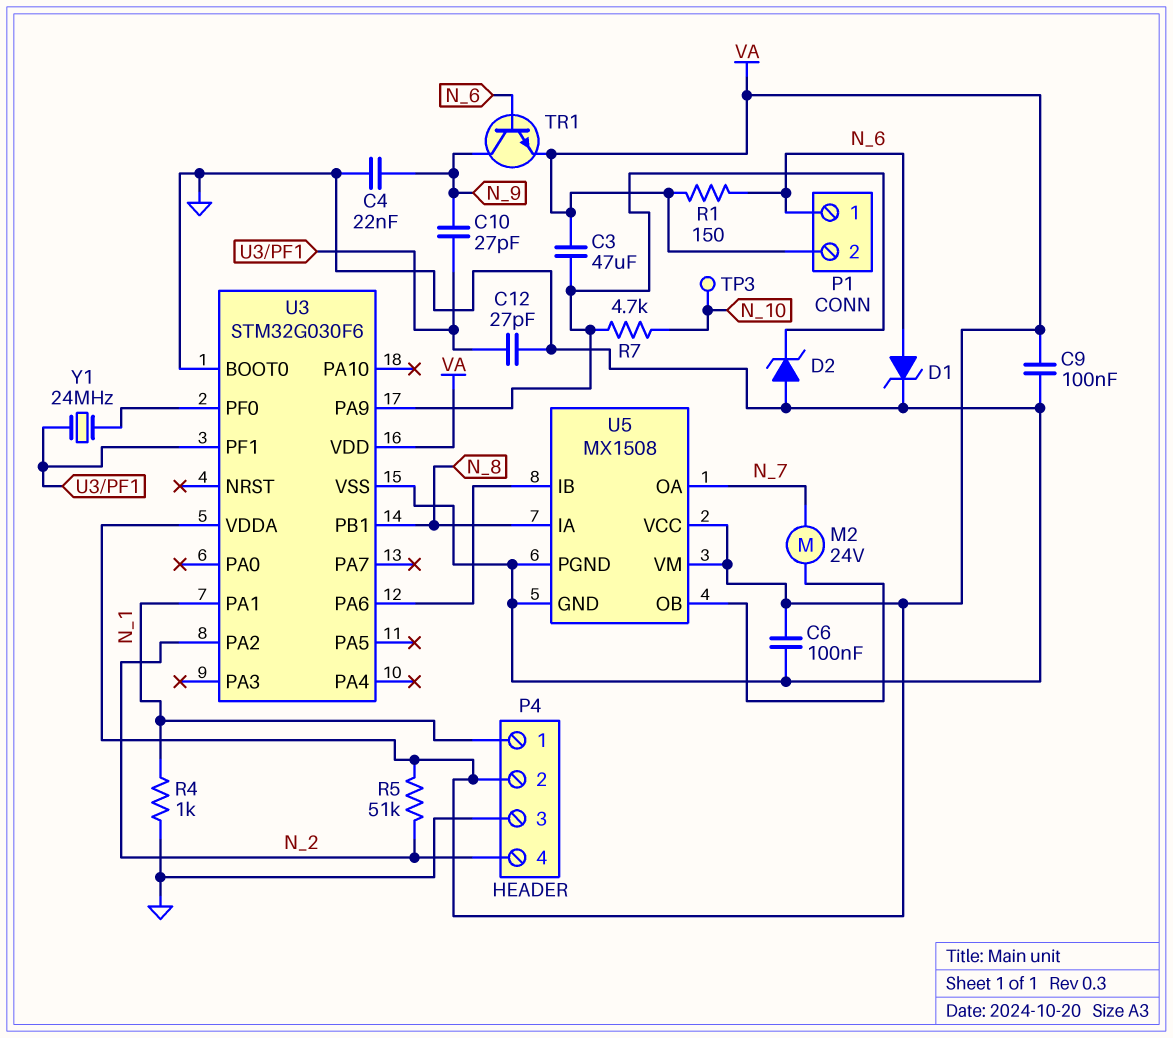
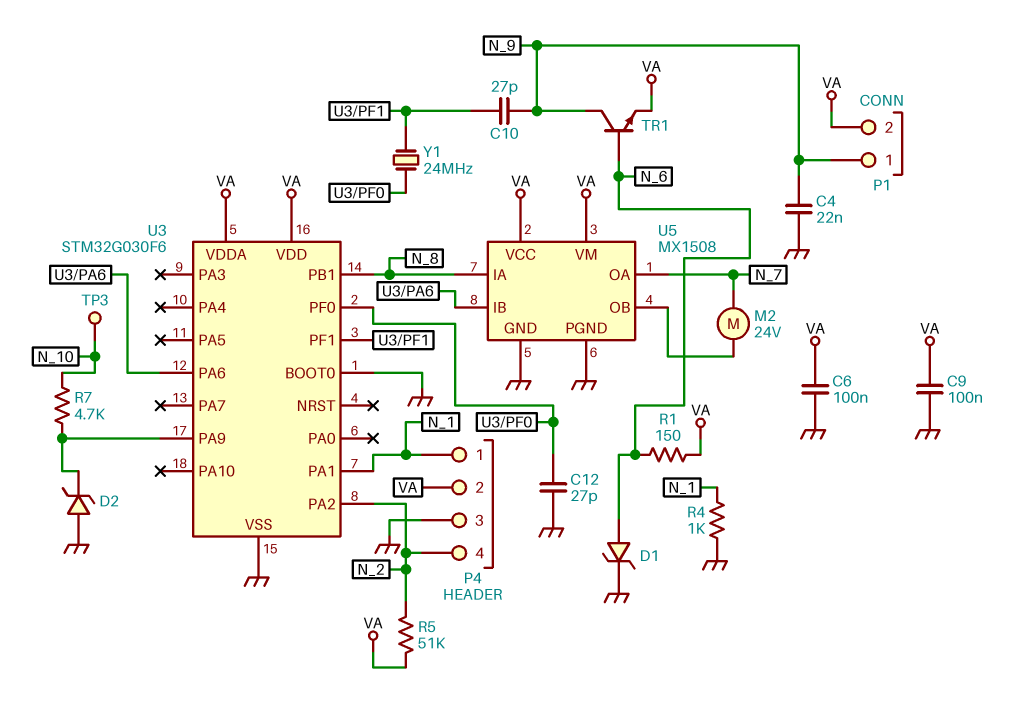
C3: 47uF (U3/PA9, VA) -> none
C12: 27pF (GND, U3/PF1) -> 27pF (GND, U3/PF0)
P1 pin 1: N_6 -> N_9

